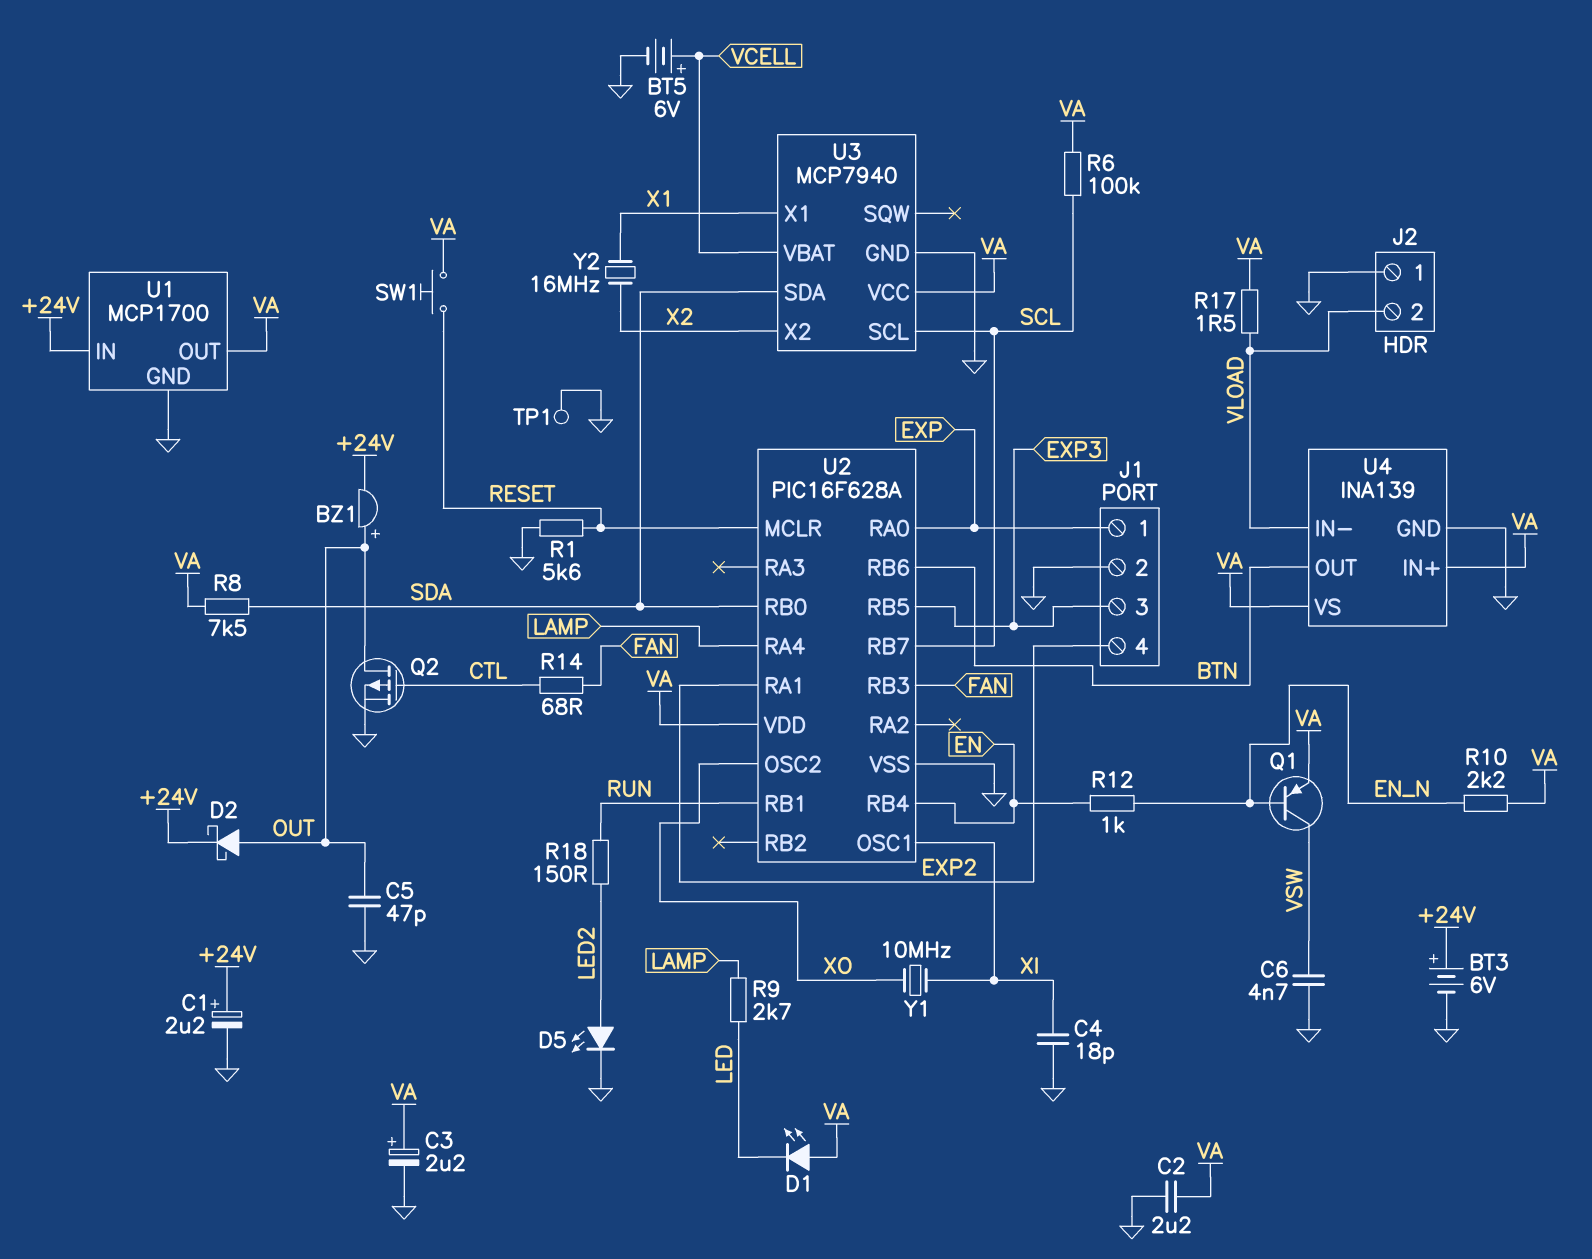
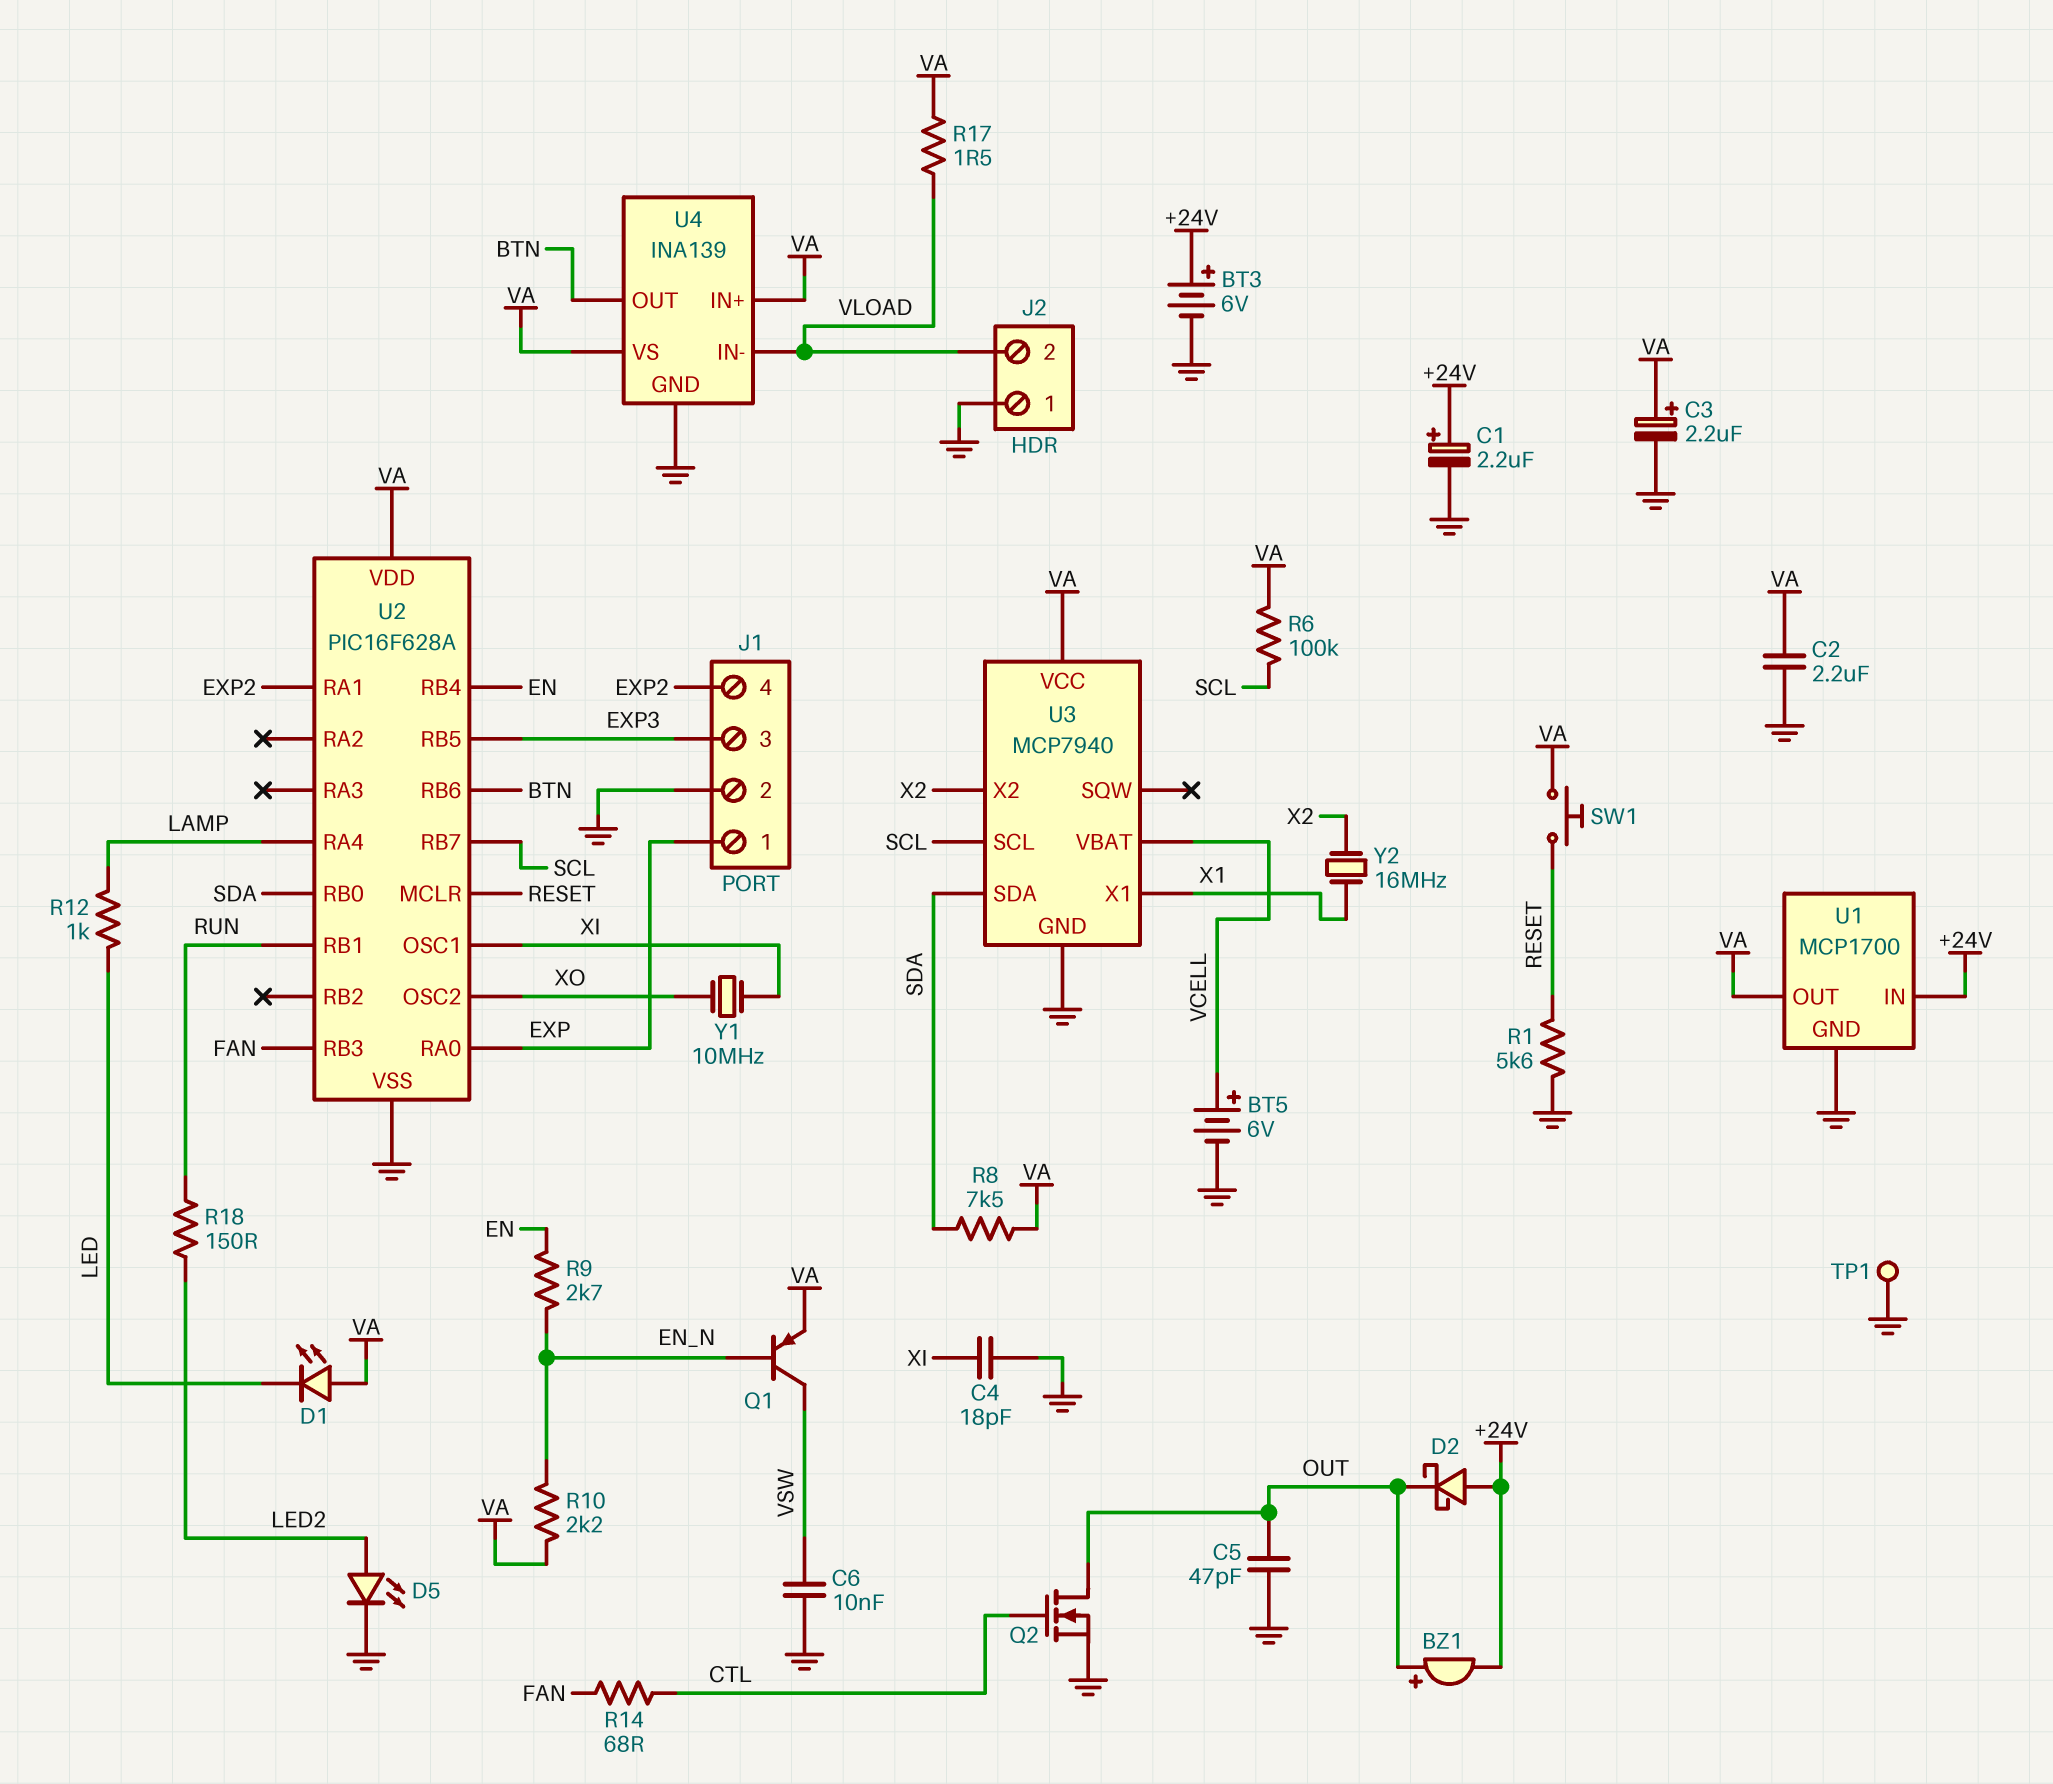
C6: 4.7nF (GND, VSW) -> 10nF (GND, VSW)
D2: schottky (A OUT, K +24V) -> schottky (A +24V, K OUT)
Q2: PMOS (G CTL, D OUT, S GND) -> NMOS (G CTL, D OUT, S GND)
R9: 2.7k (LAMP, LED) -> 2.7k (EN, EN_N)
R12: 1k (EN, EN_N) -> 1k (LAMP, LED)

